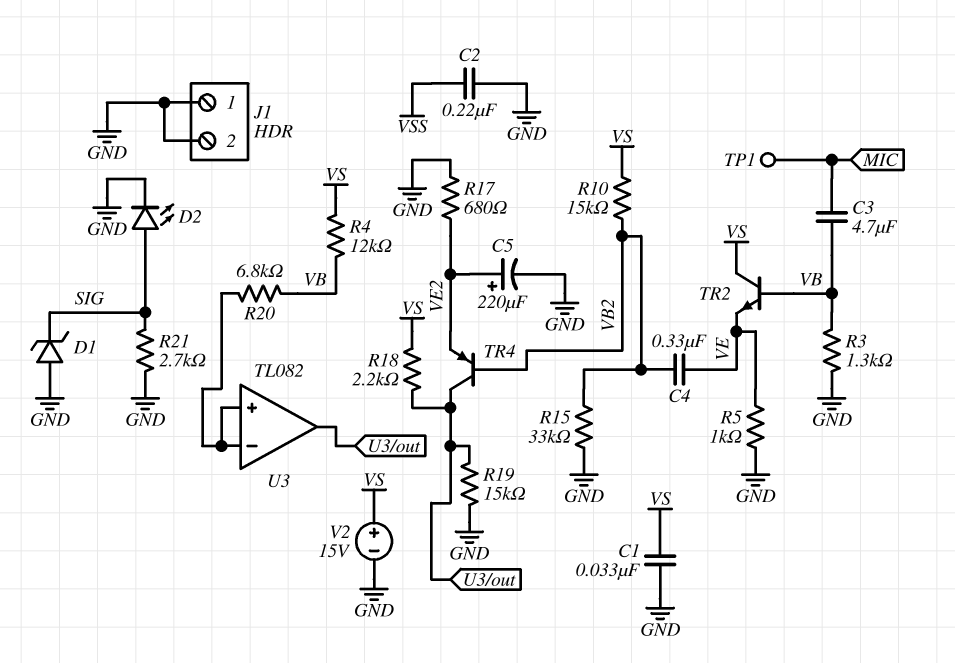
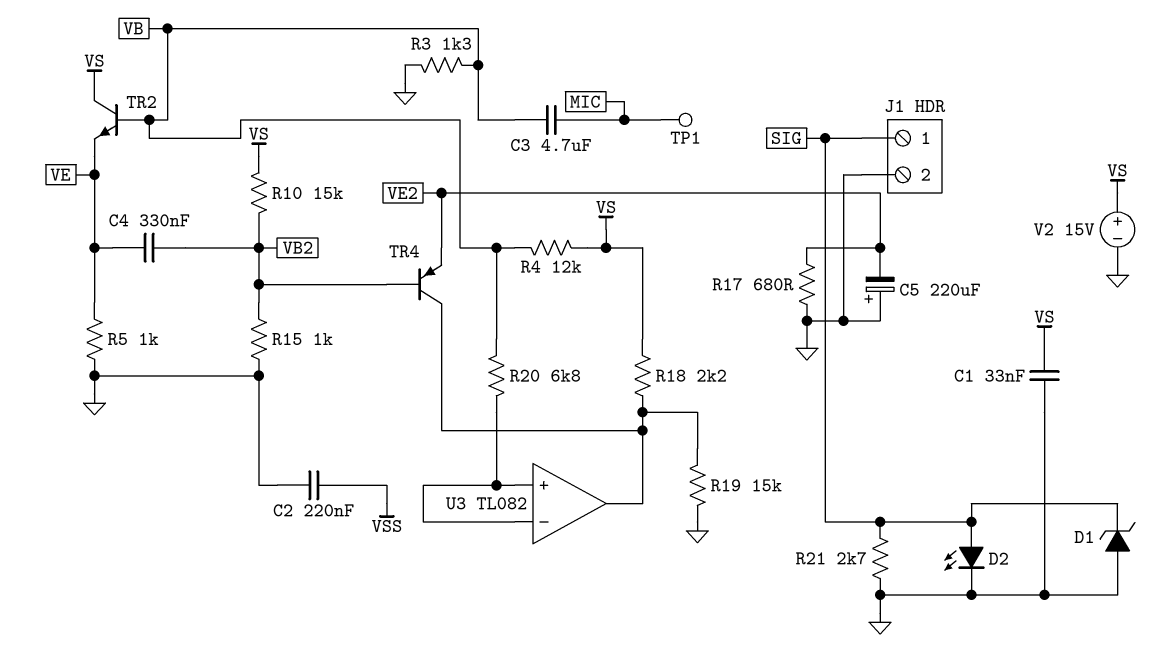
C5: 220uF (plus VE2, minus GND) -> 220uF (plus GND, minus VE2)
J1 pin 1: GND -> SIG
R15: 33k (GND, VB2) -> 1k (GND, VB2)

